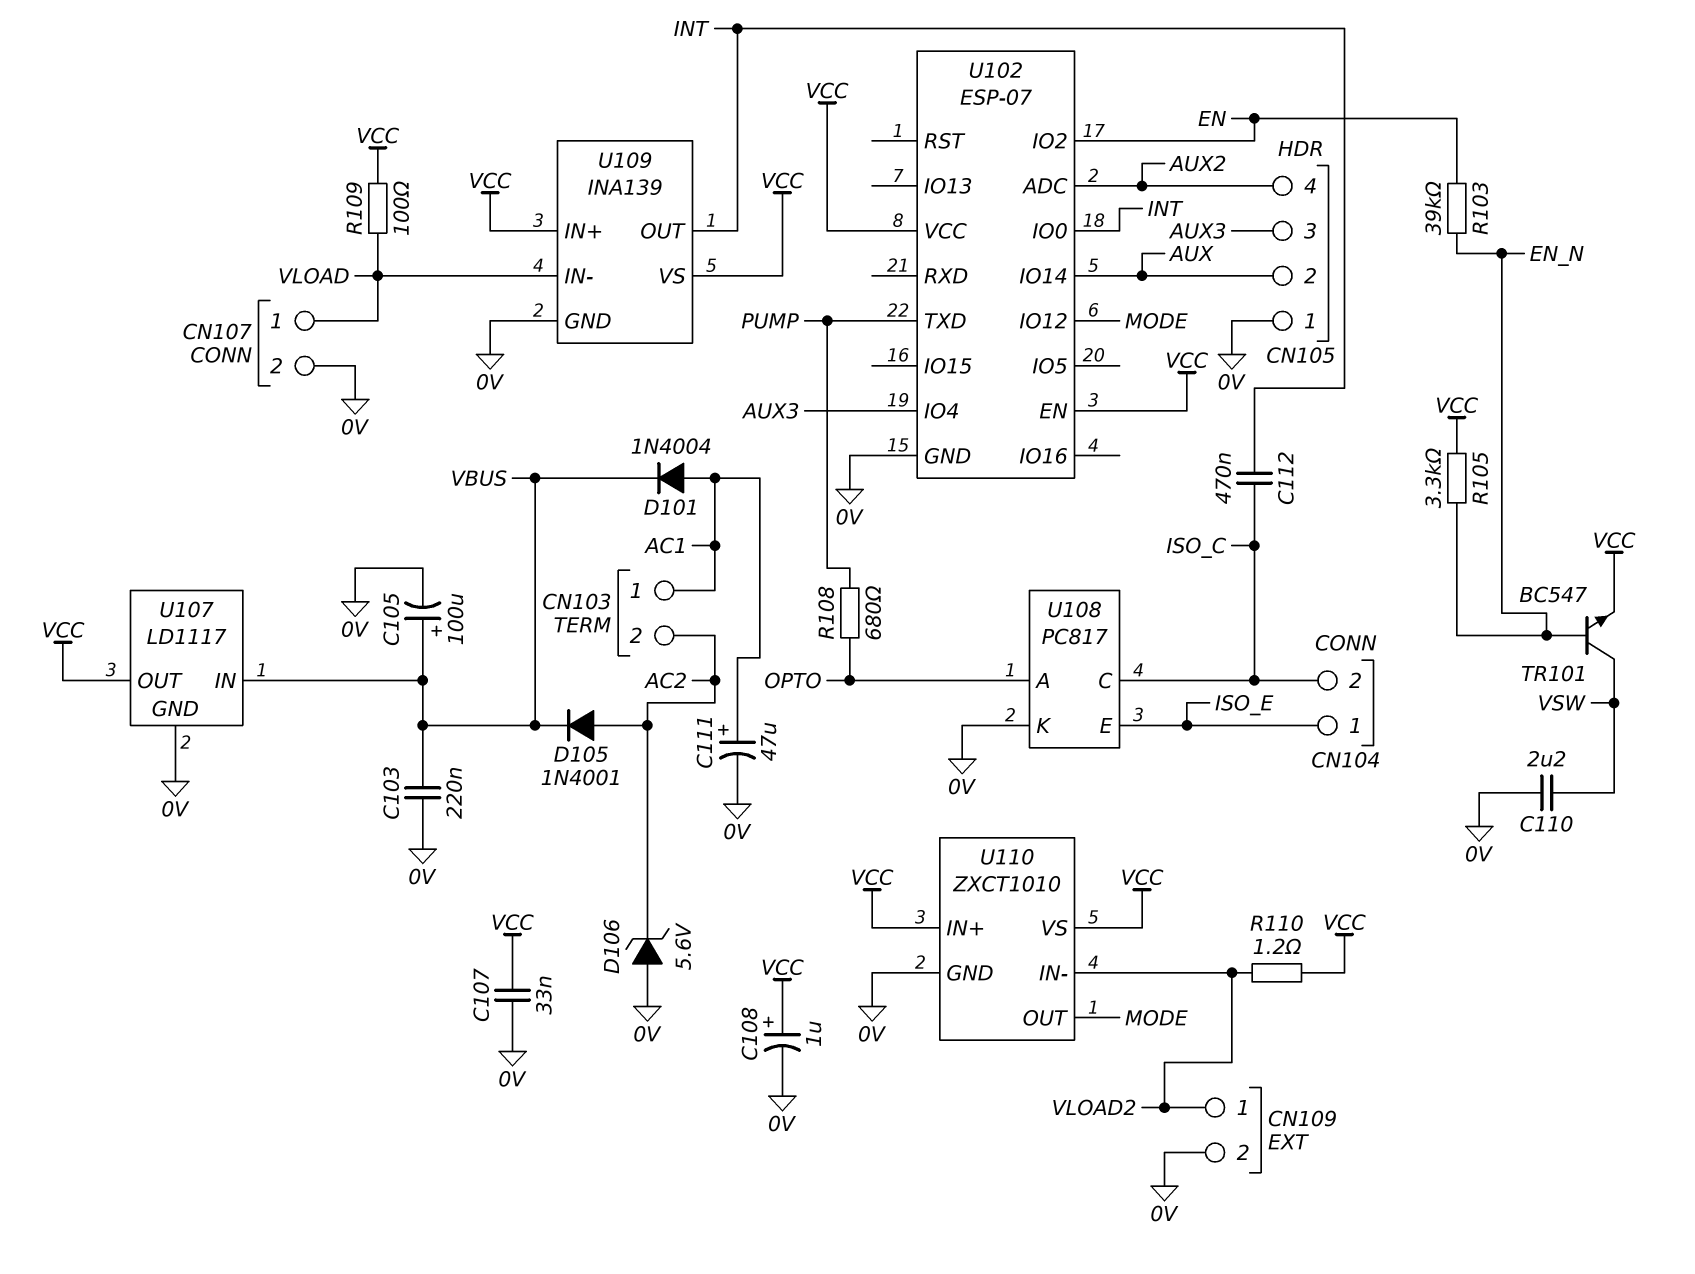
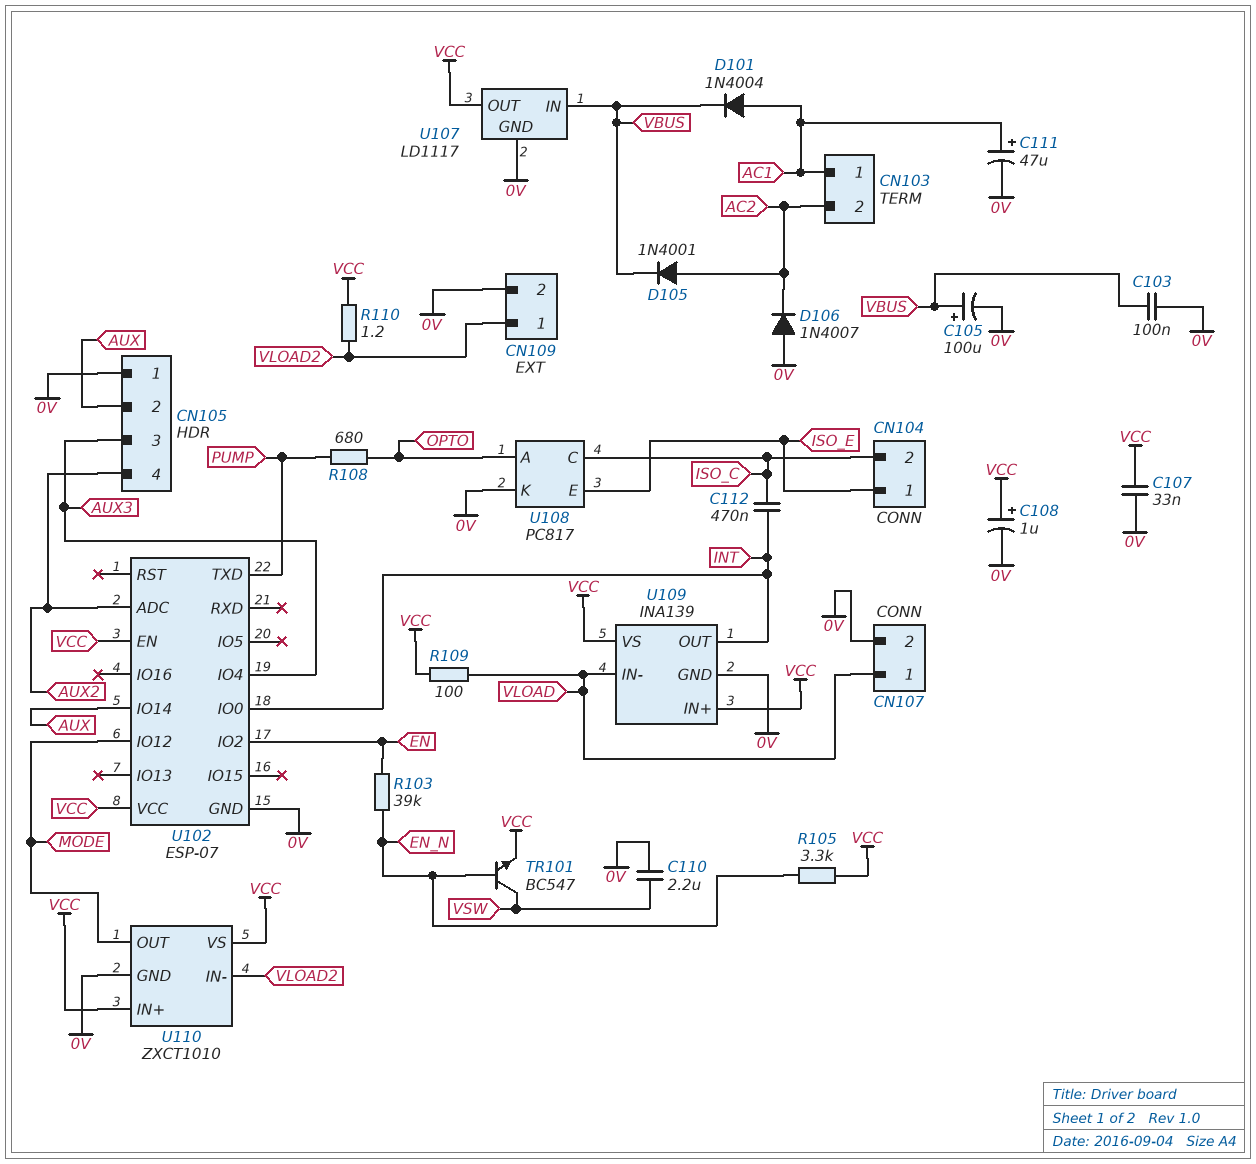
C103: 220nF (0V, VBUS) -> 100nF (0V, VBUS)
D106: zener 5.6V (A 0V, K AC2) -> diode 1N4007 (A 0V, K AC2)

